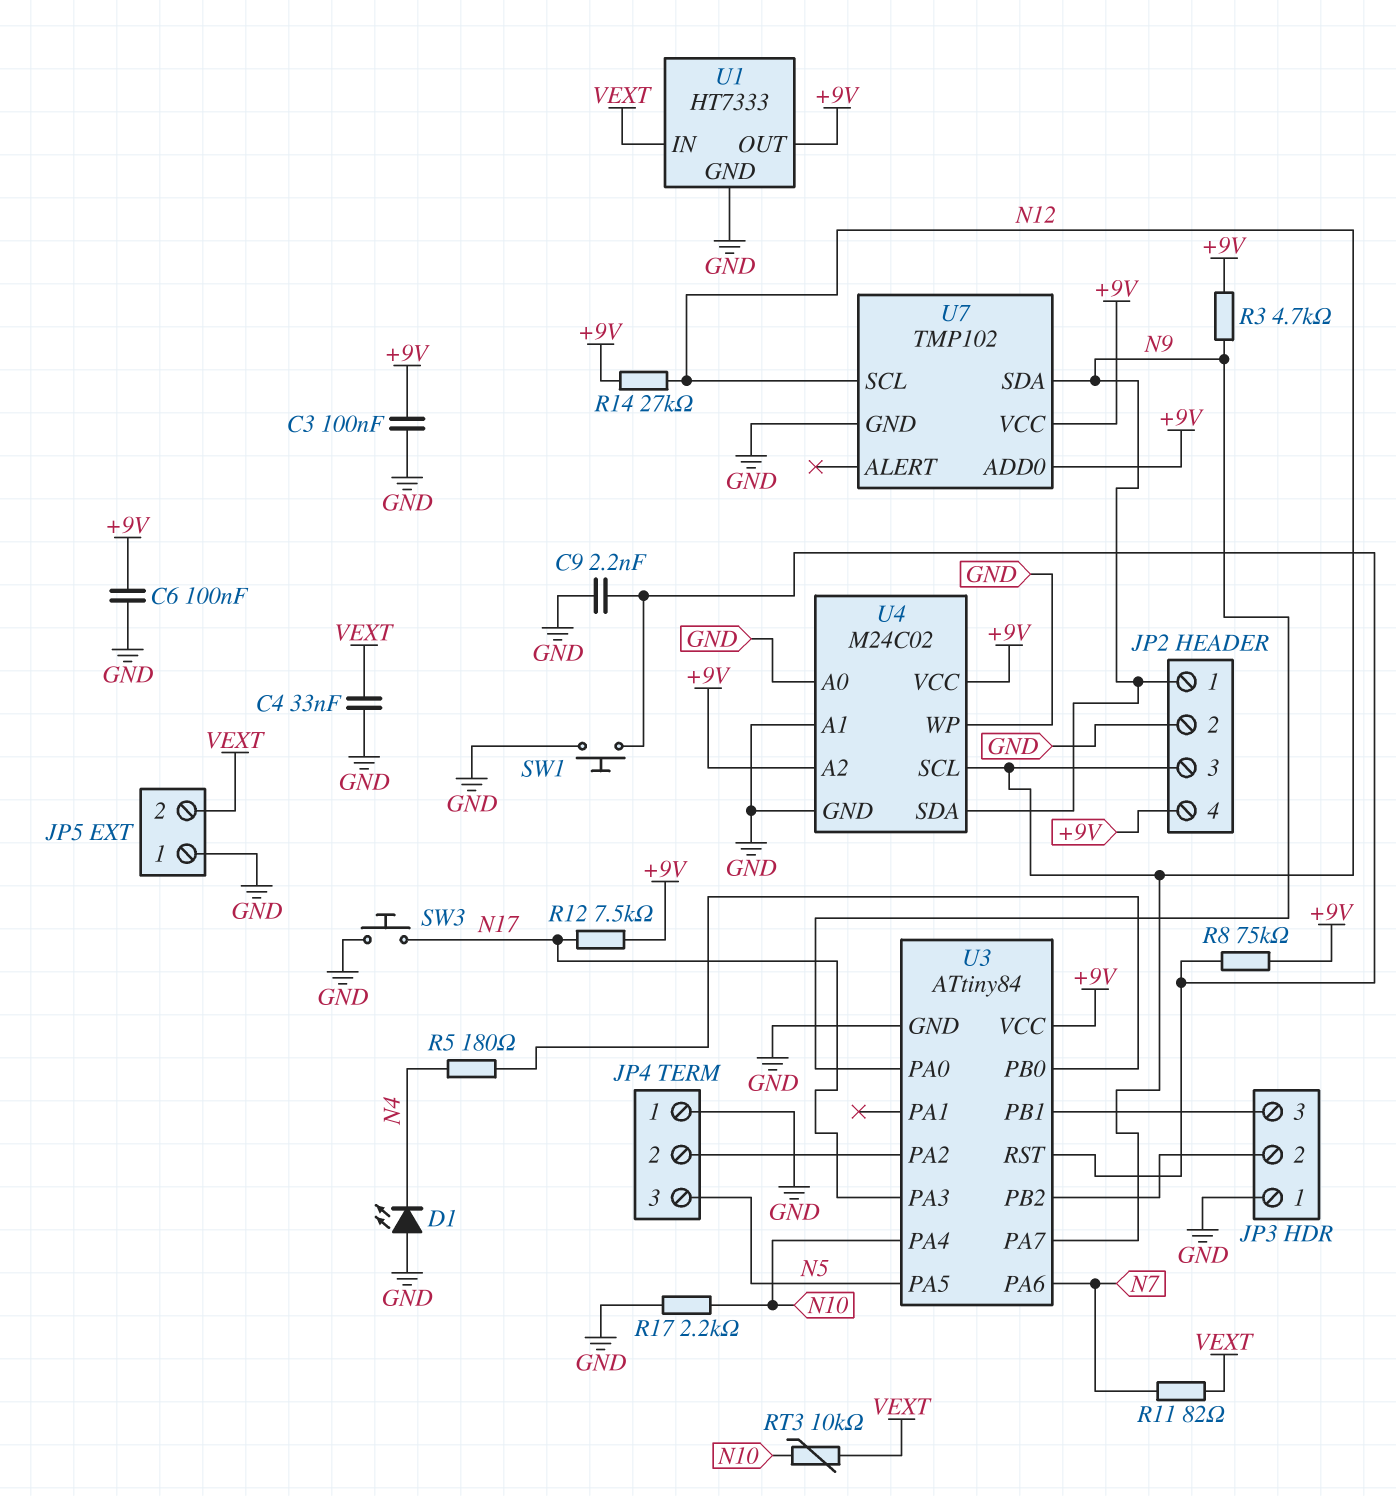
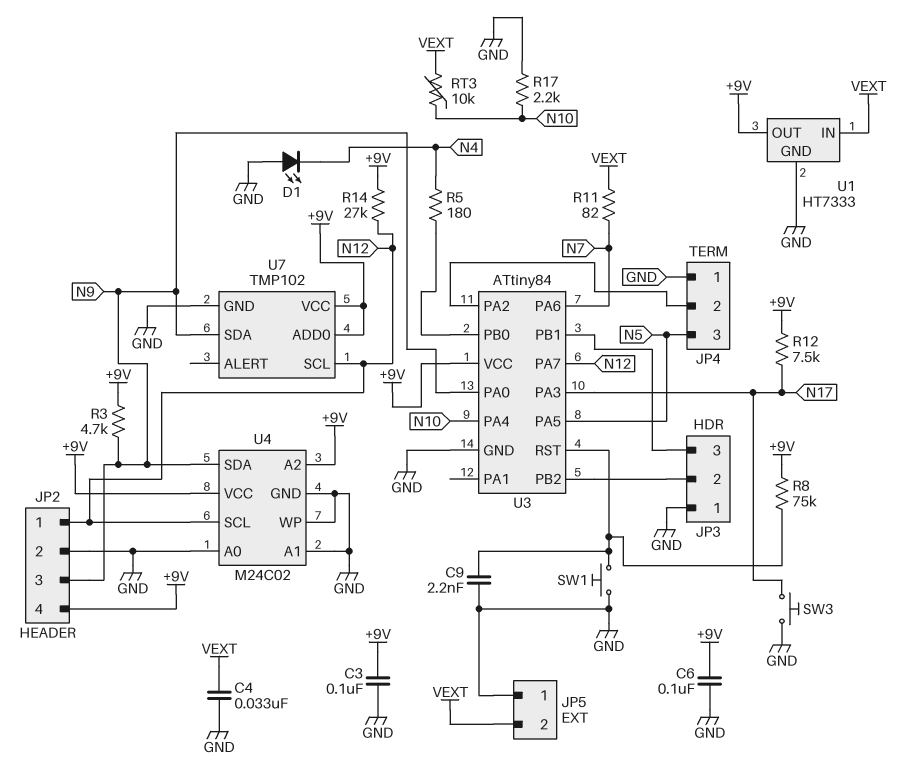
JP2 pin 1: N9 -> N12
JP2 pin 3: N12 -> N9

